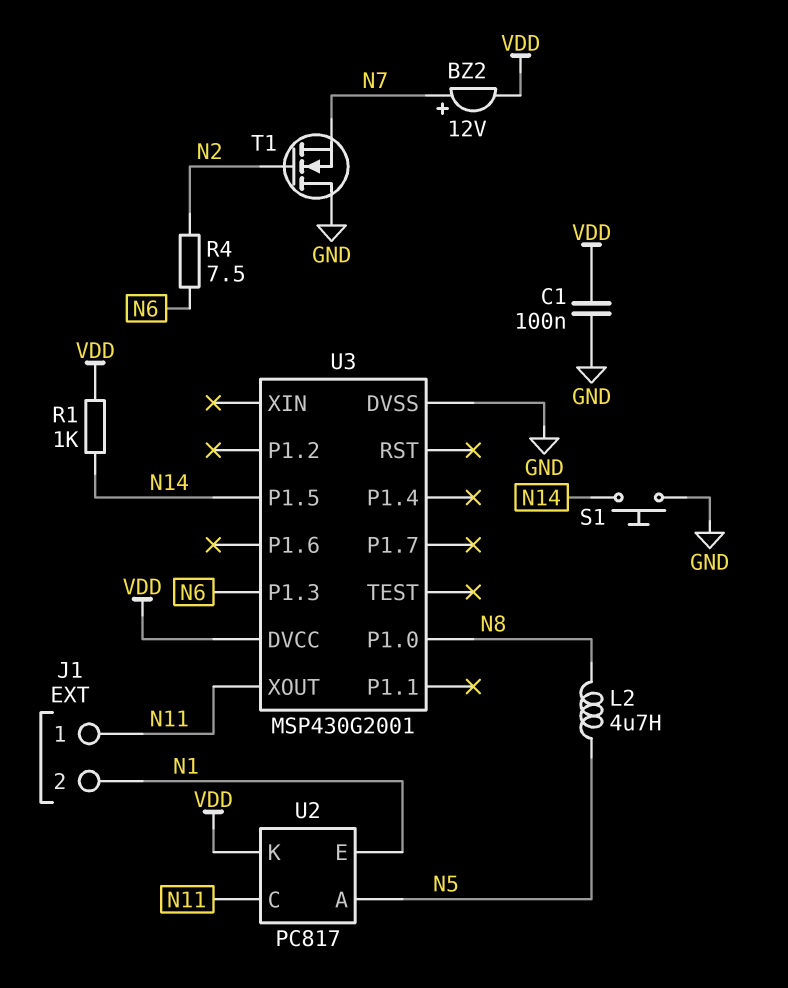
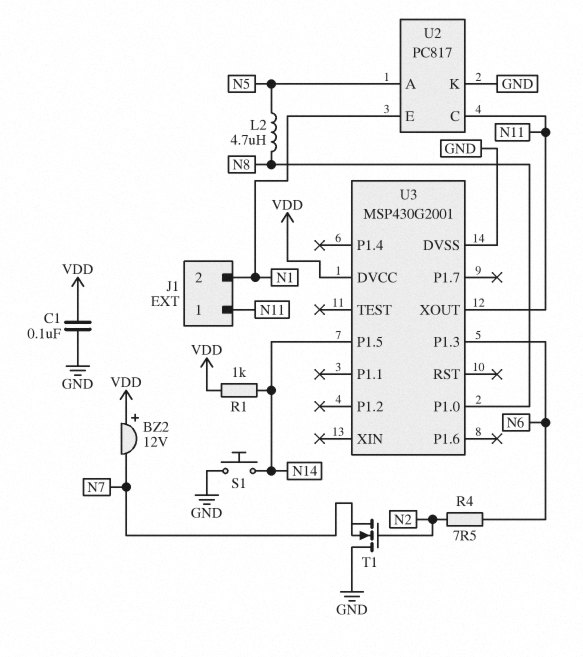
BZ2: buzzer 12V (plus N7, minus VDD) -> buzzer 12V (plus VDD, minus N7)
U2 pin K: VDD -> GND

